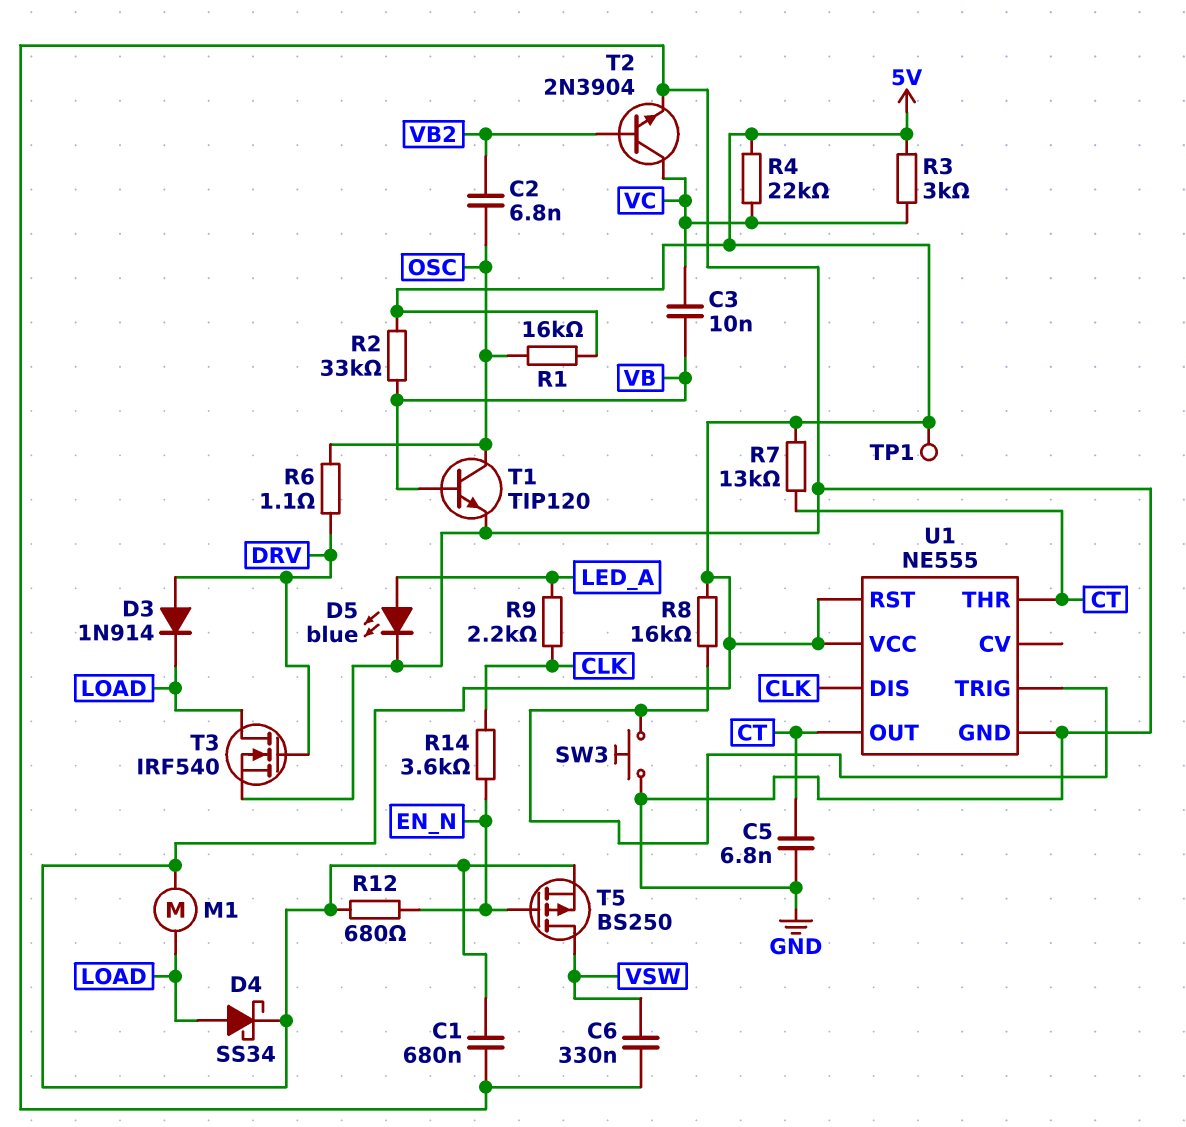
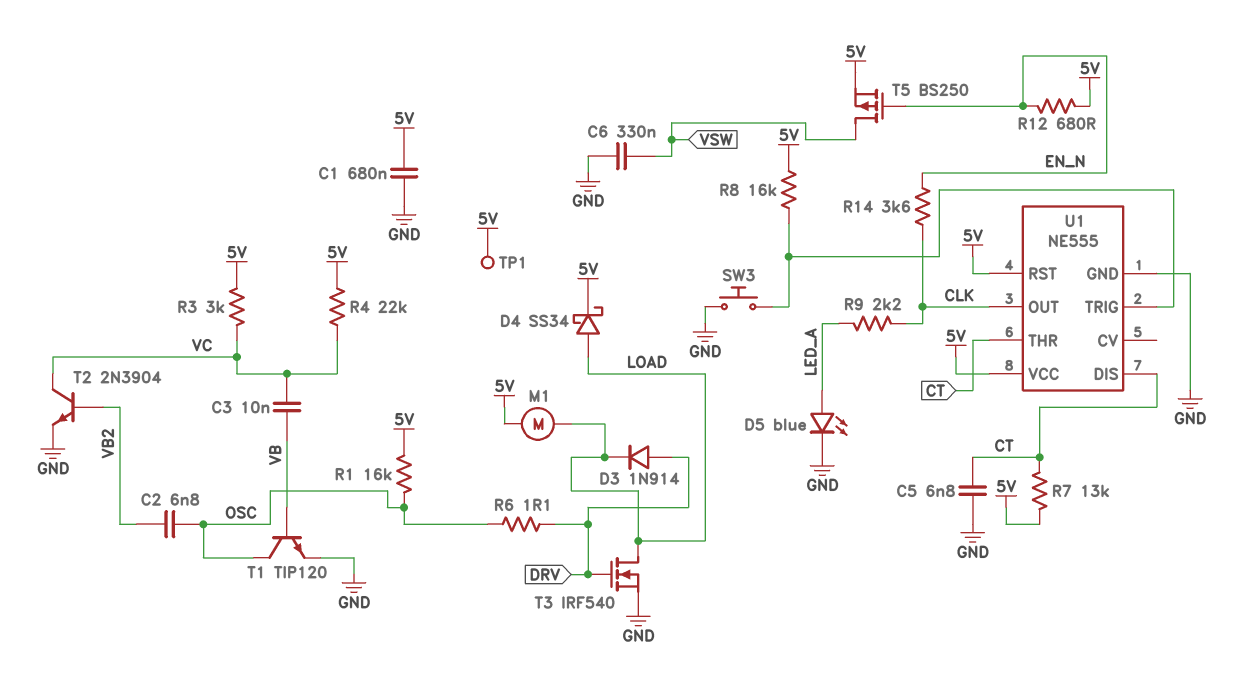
R2: 33k (5V, VB) -> none
U1 pin DIS: CLK -> CT
U1 pin OUT: CT -> CLK

